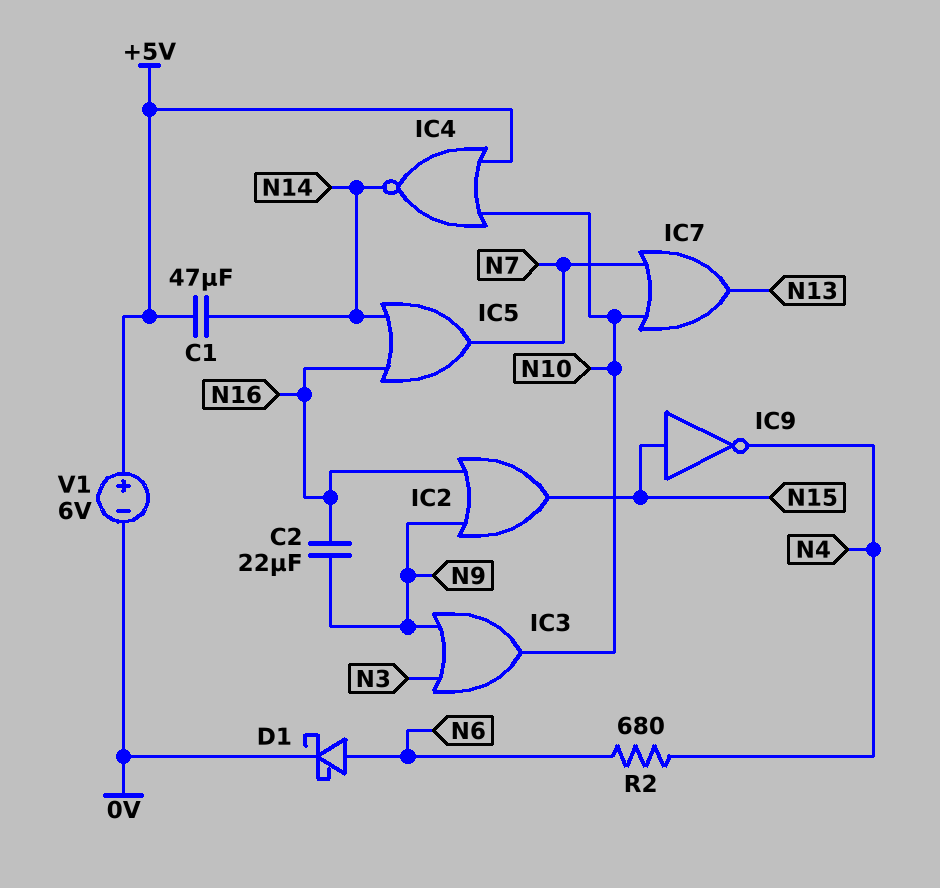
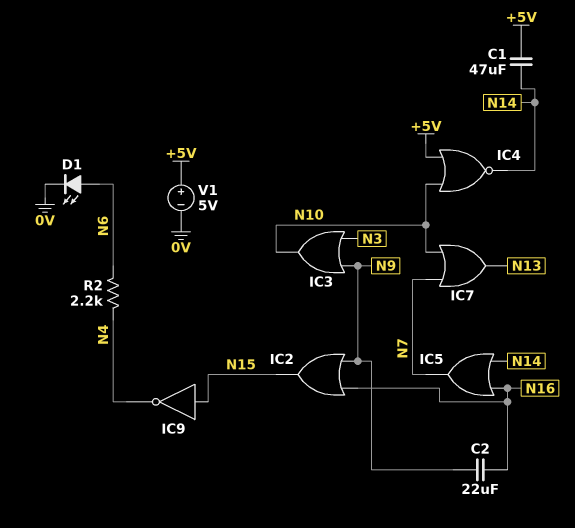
D1: schottky (A N6, K 0V) -> LED (A N6, K 0V)
R2: 680 (N4, N6) -> 2.2k (N4, N6)
V1: 6V (plus +5V, minus 0V) -> 5V (plus +5V, minus 0V)

